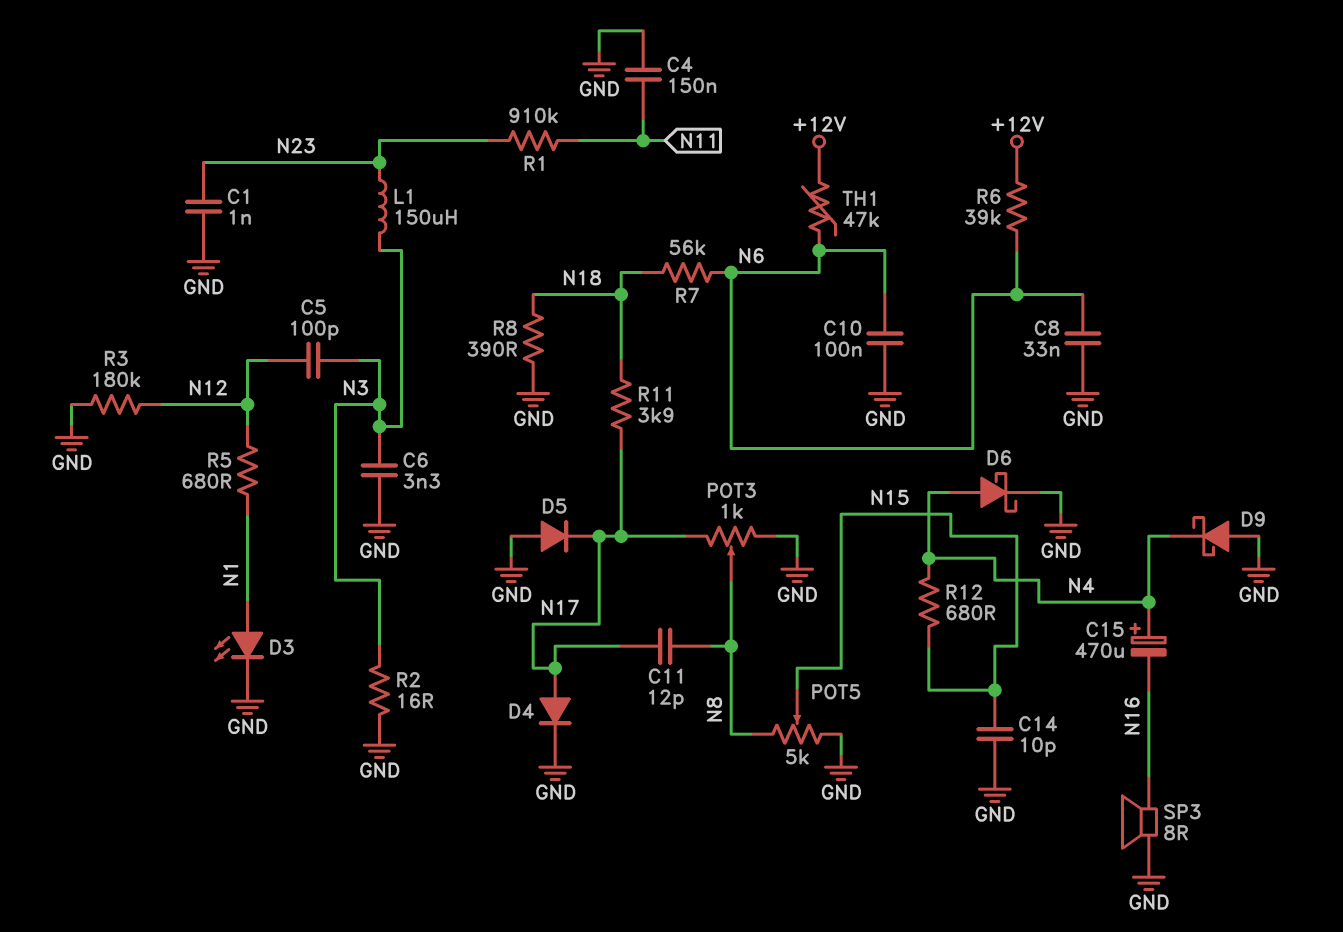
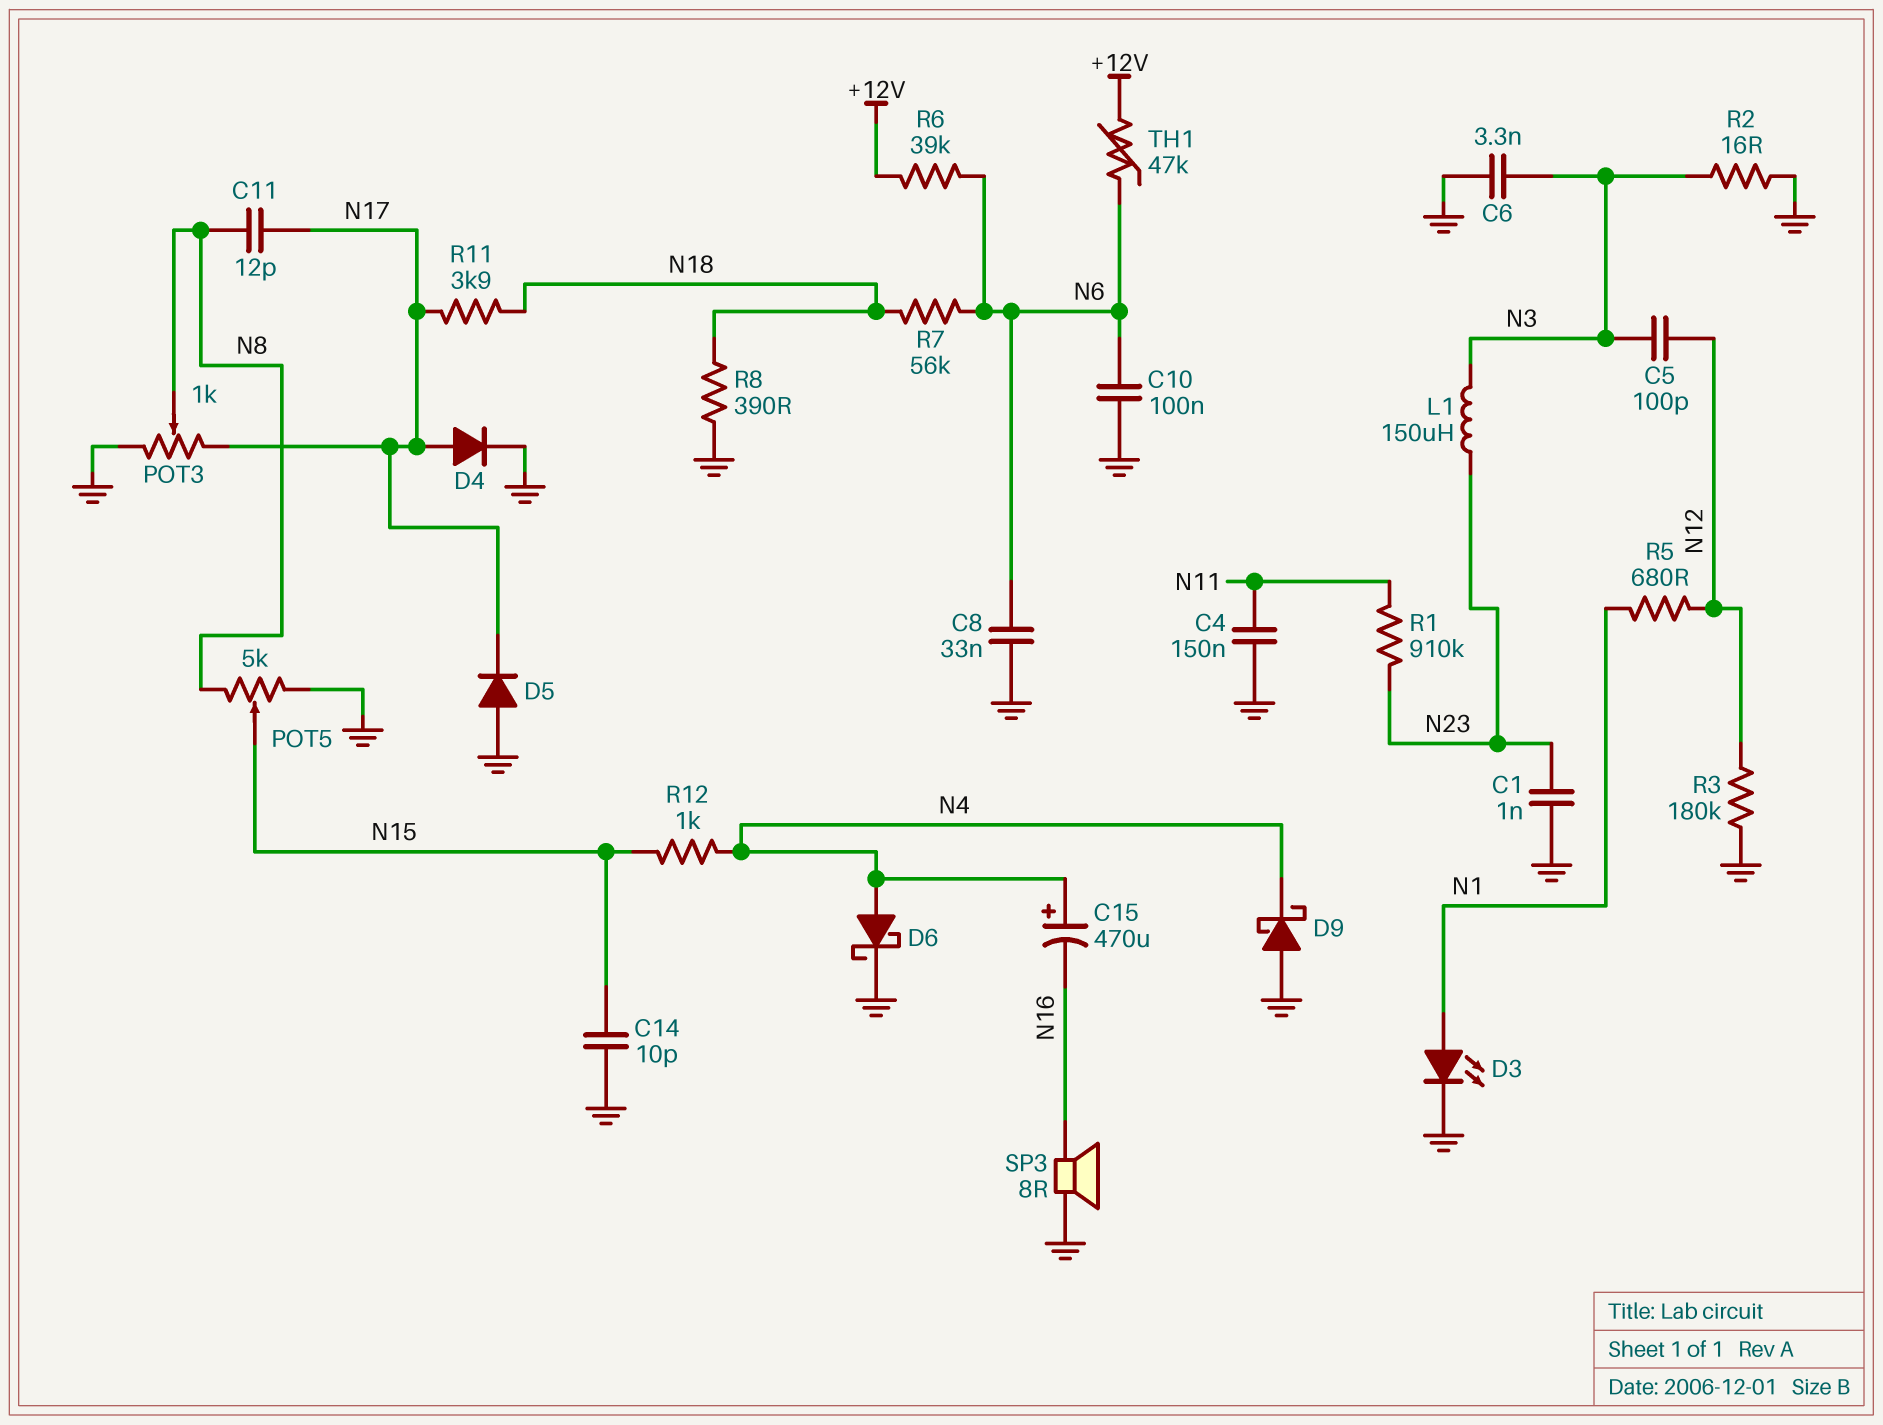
R12: 680 (N4, N15) -> 1k (N4, N15)

